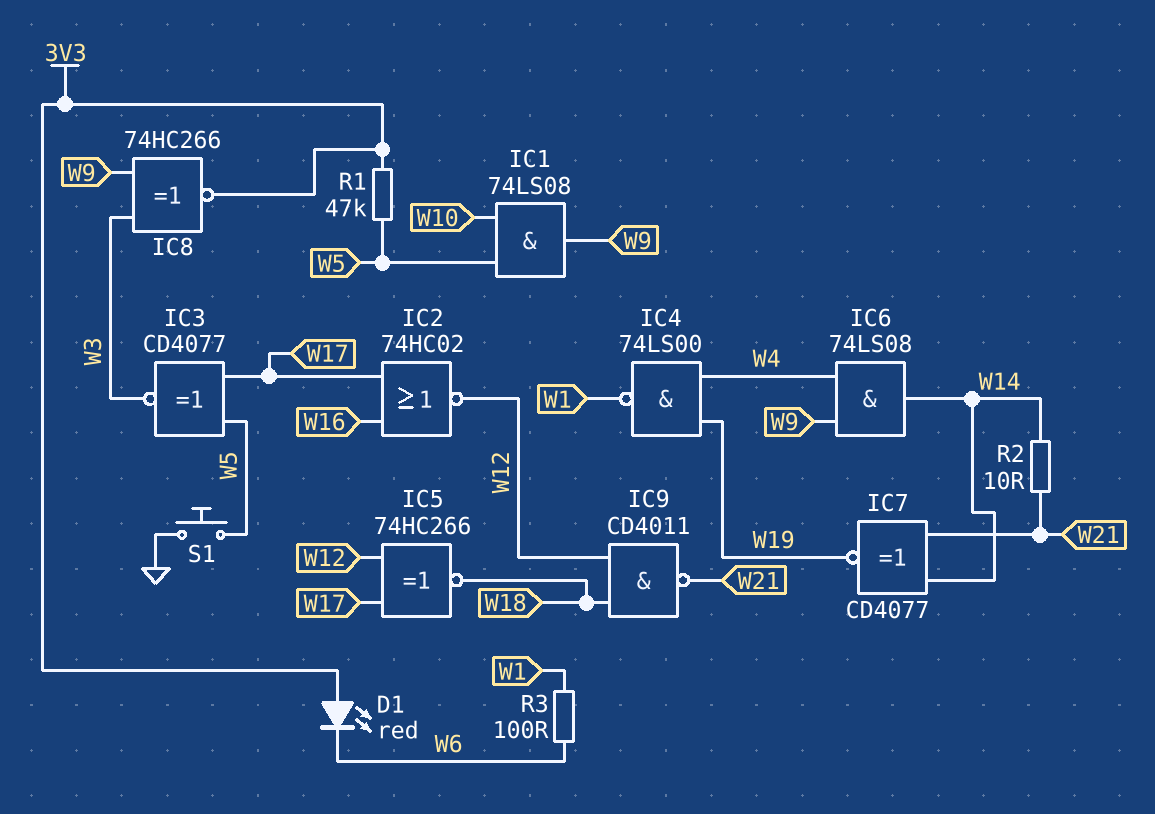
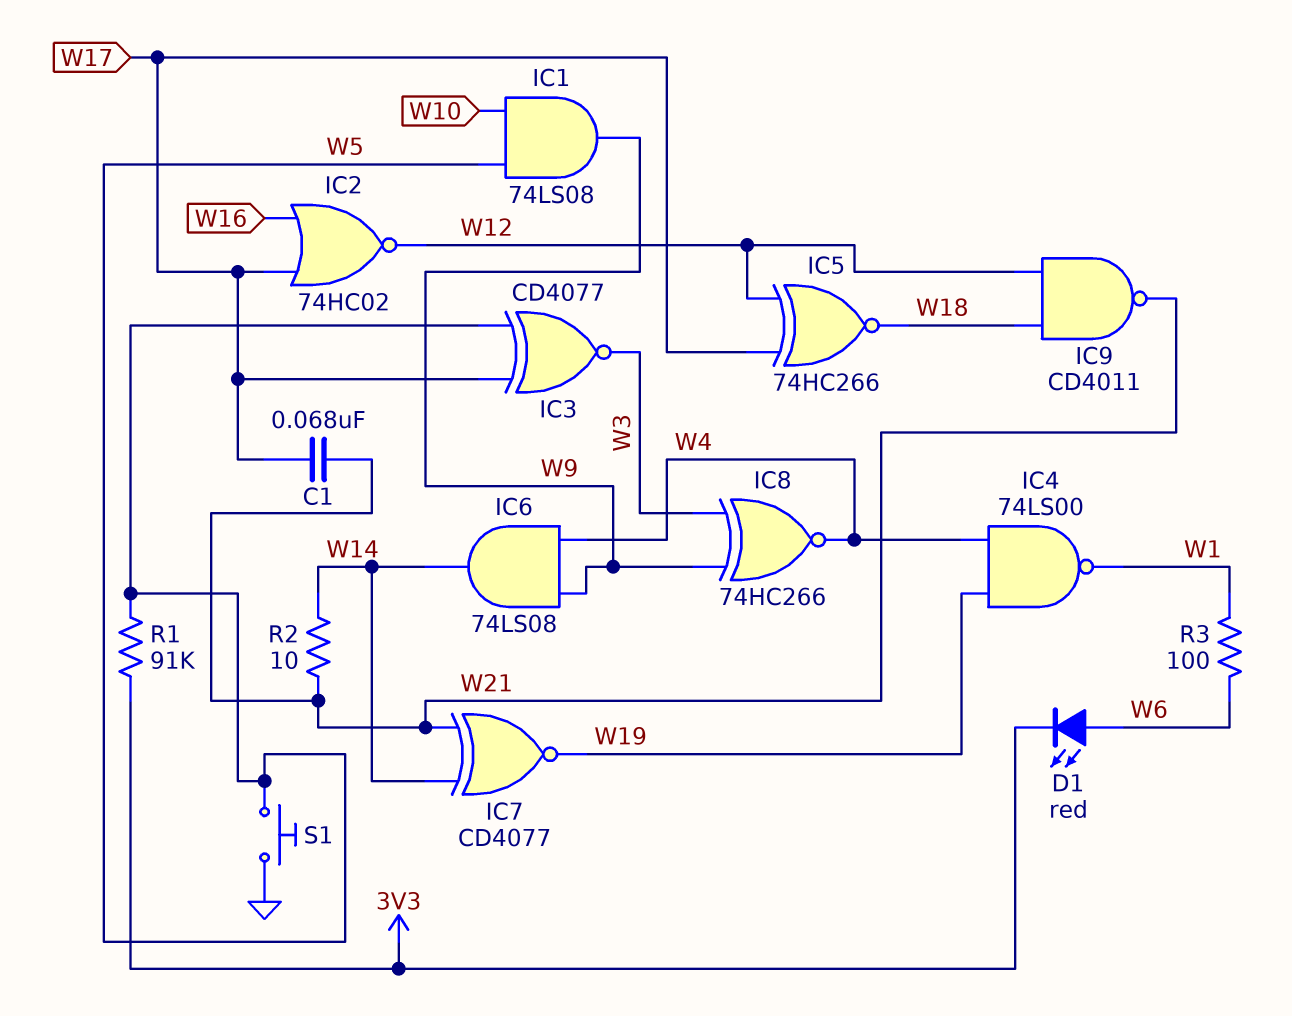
C1: none -> 68nF (W17, W21)
D1: LED red (A 3V3, K W6) -> LED red (A W6, K 3V3)
IC8: XNOR 74HC266 (in W3, in W9, out 3V3) -> XNOR 74HC266 (in W3, in W9, out W4)
R1: 47k (3V3, W5) -> 91k (3V3, W5)

